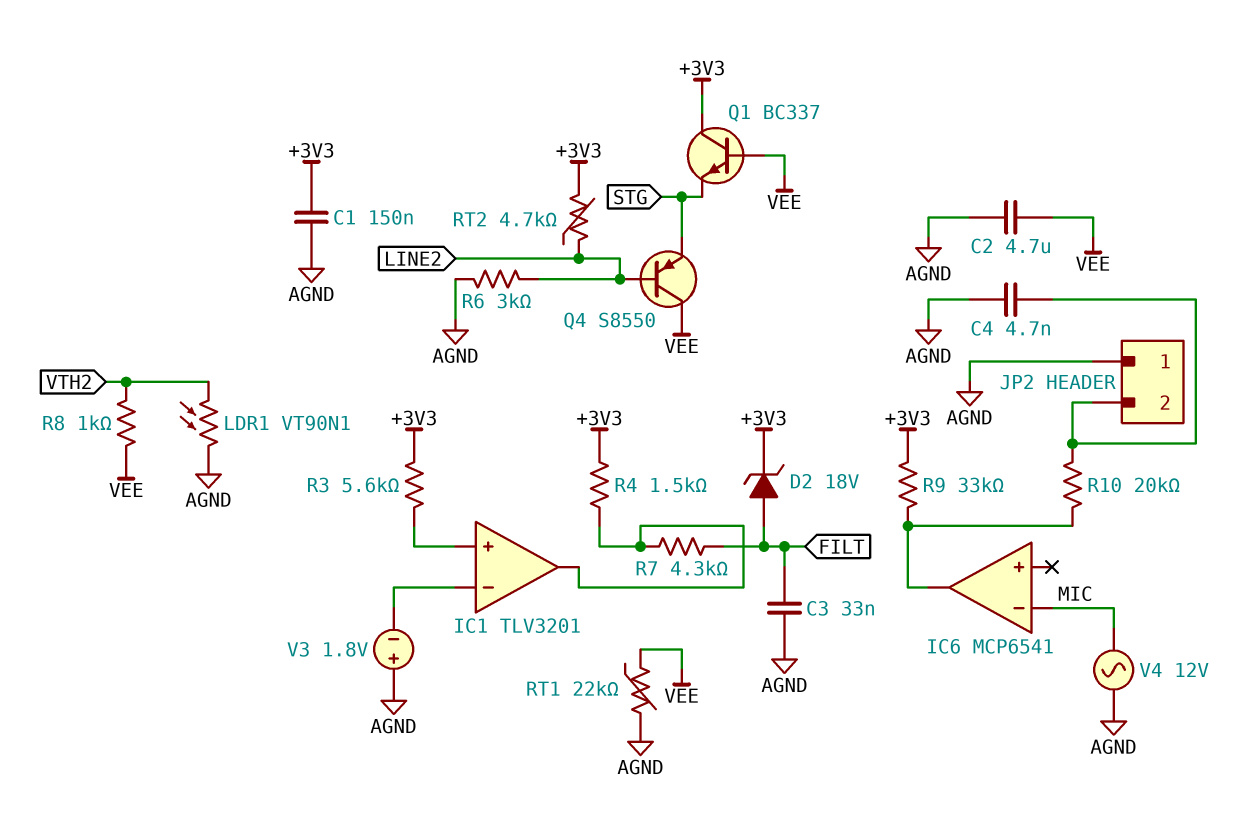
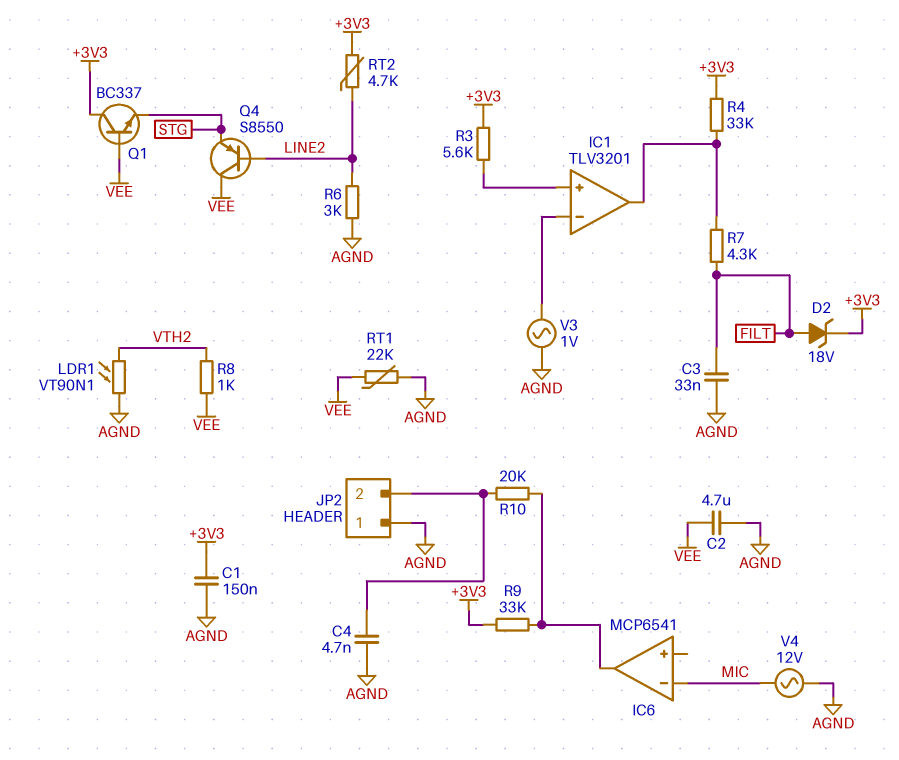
R4: 1.5k (+3V3, IC1/out) -> 33k (+3V3, IC1/out)
V3: 1.8V (plus AGND, minus IC1/in-) -> AC 1V (AGND, IC1/in-)

